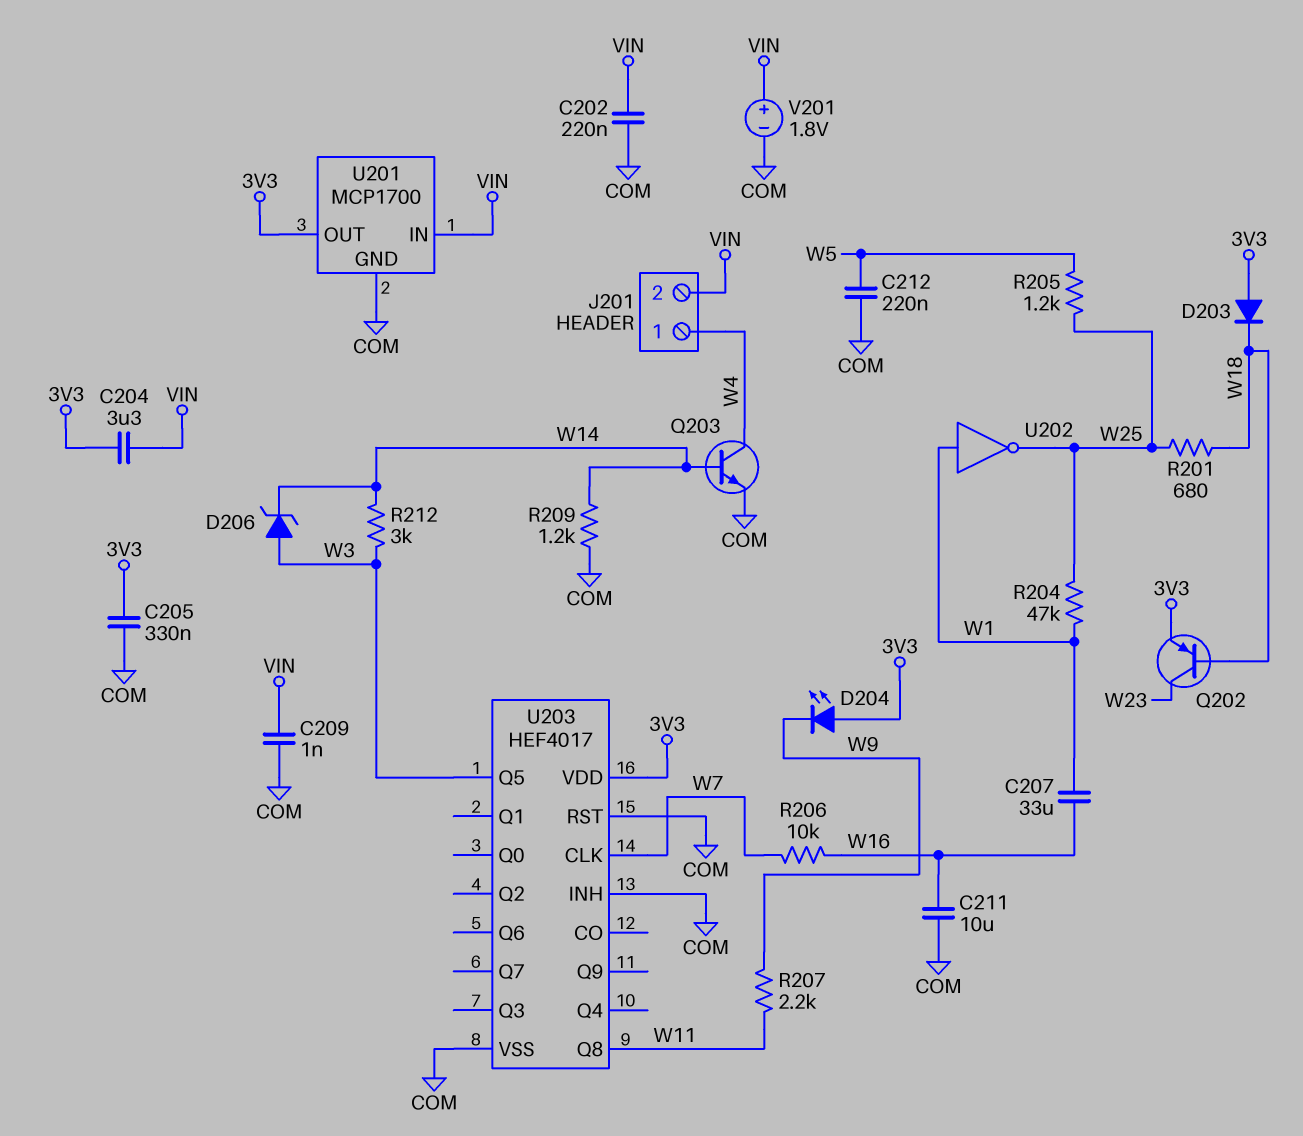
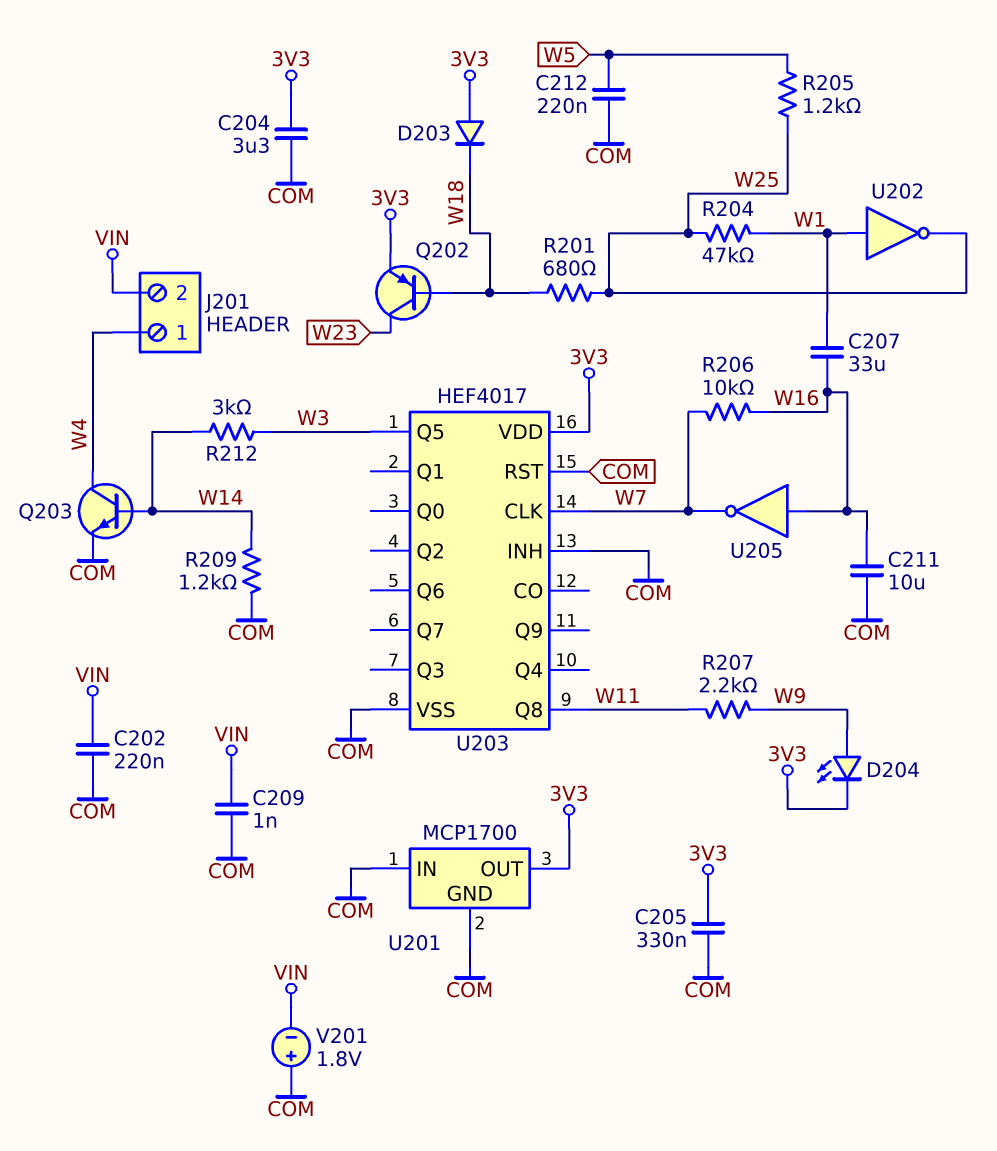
C204: 3.3uF (3V3, VIN) -> 3.3uF (3V3, COM)
D204: LED (A 3V3, K W9) -> LED (A W9, K 3V3)
D206: zener (A W3, K W14) -> none
U201 pin IN: VIN -> COM
U205: none -> NOT (in W16, out W7)
V201: 1.8V (plus VIN, minus COM) -> 1.8V (plus COM, minus VIN)

